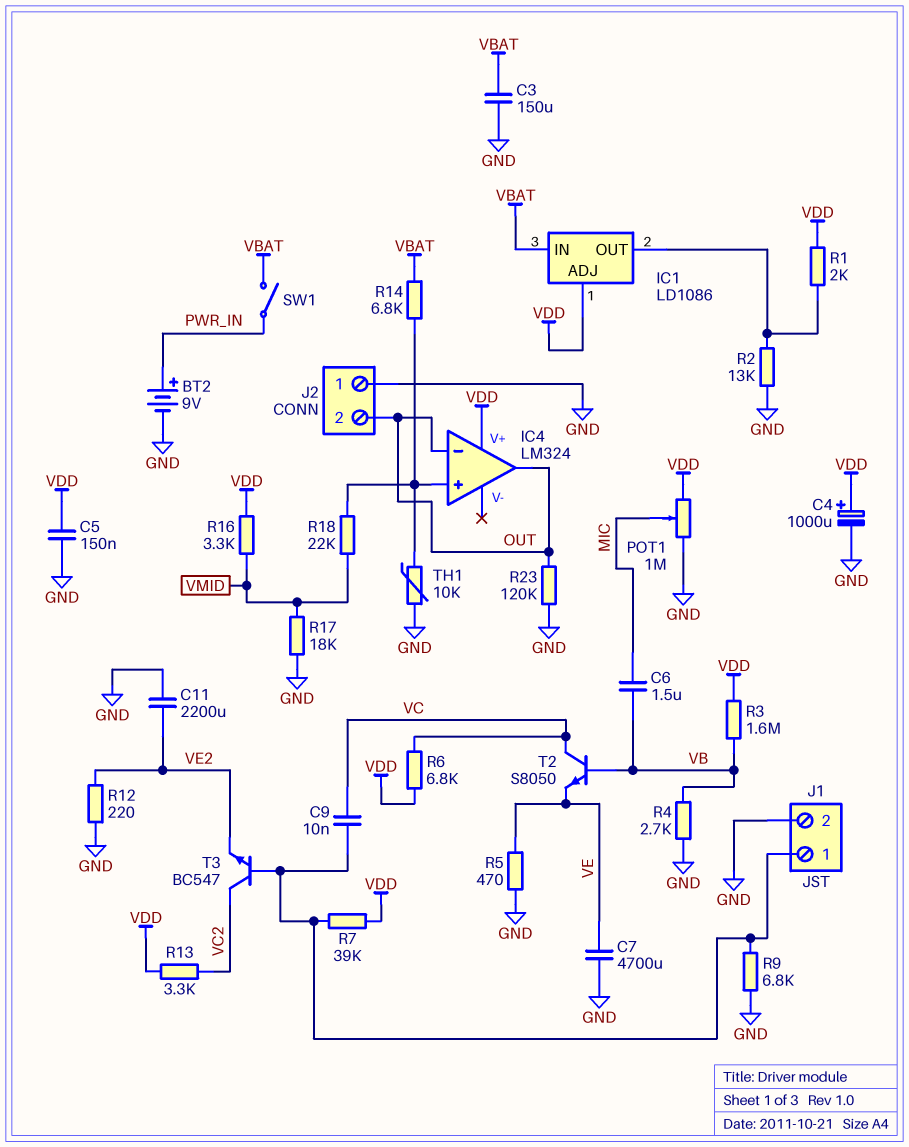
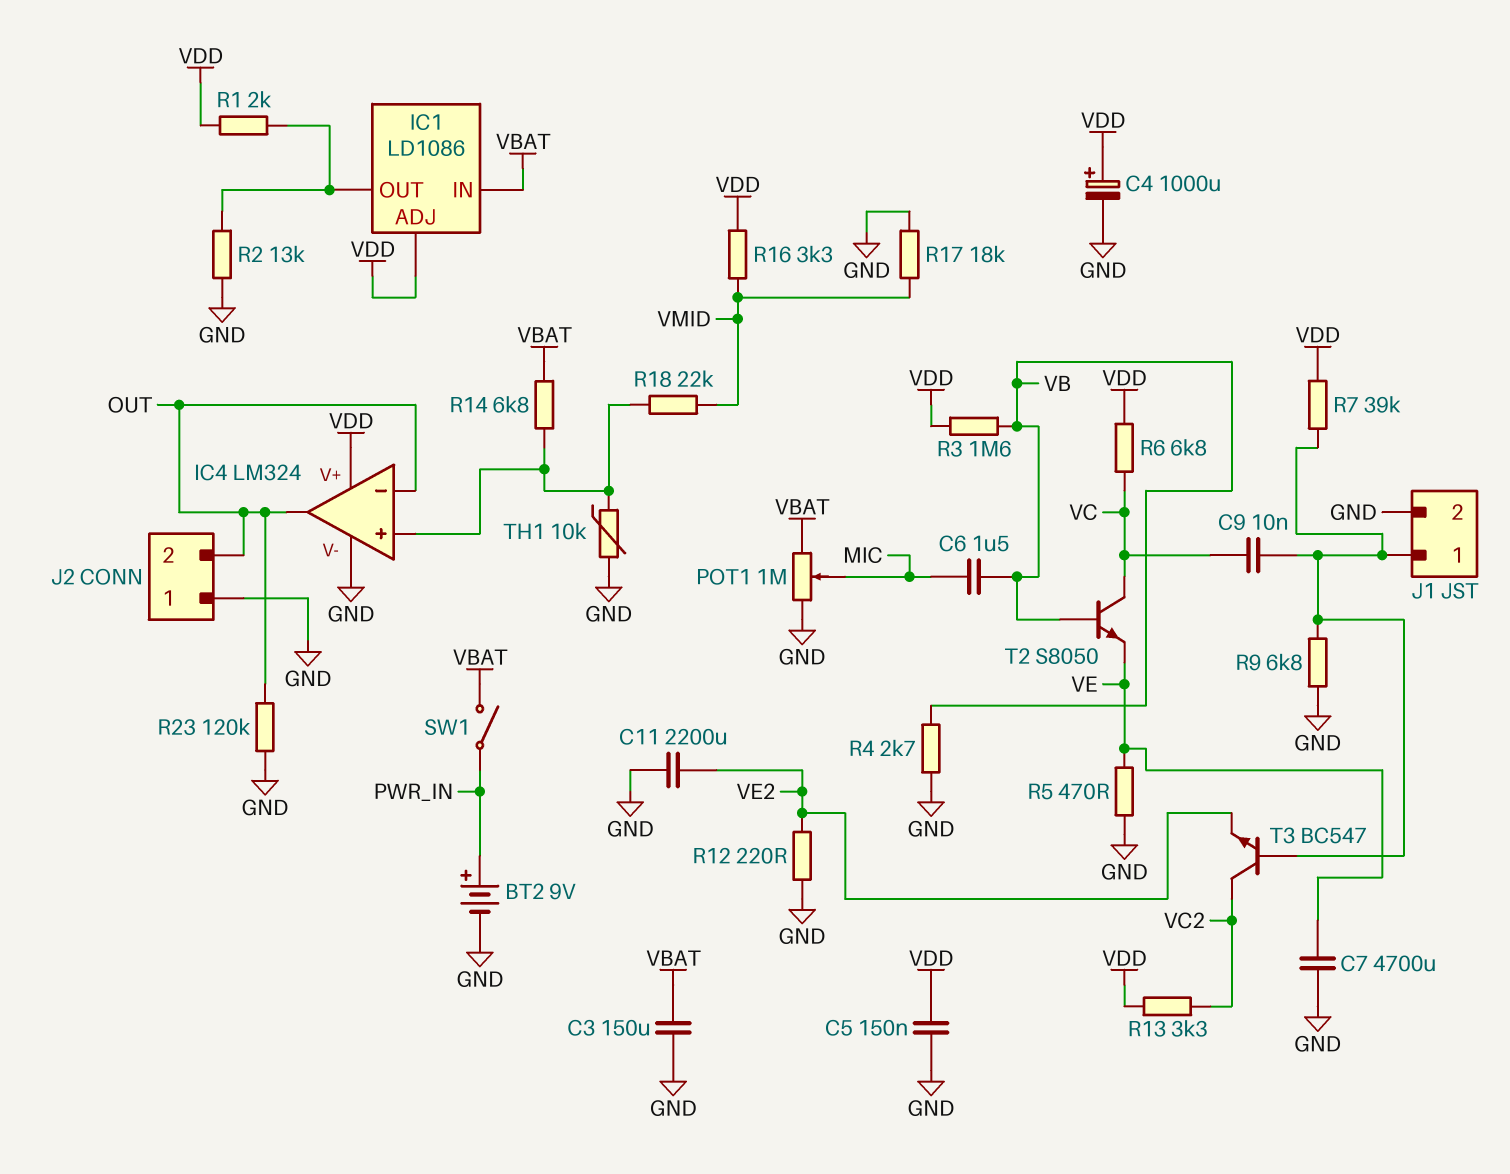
IC4 pin V-: none -> GND
POT1: 1M (GND, VDD, wiper MIC) -> 1M (GND, VBAT, wiper MIC)

